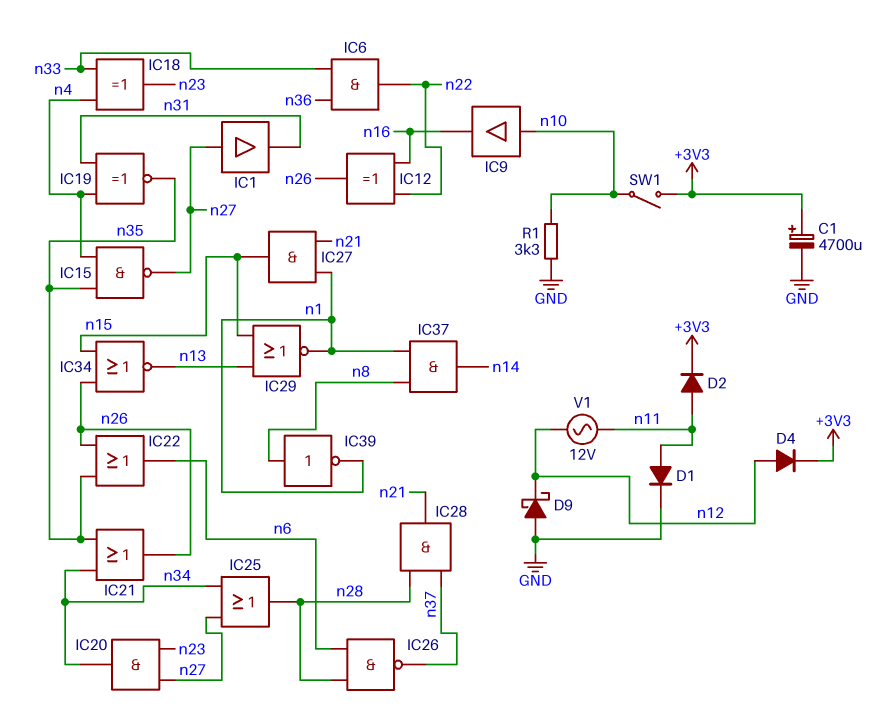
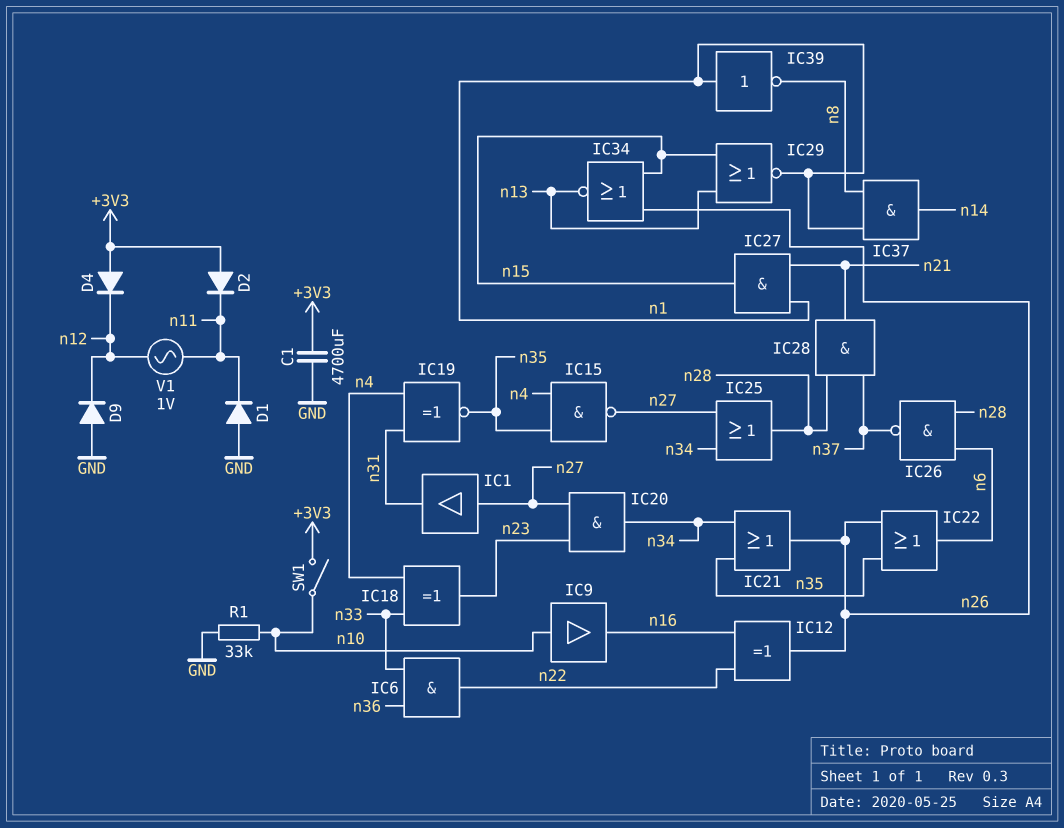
C1: 4700uF (plus +3V3, minus GND) -> 4700uF (+3V3, GND)
D1: diode (A n11, K GND) -> diode (A GND, K n11)
D2: diode (A n11, K +3V3) -> diode (A +3V3, K n11)
D4: diode (A n12, K +3V3) -> diode (A +3V3, K n12)
D9: schottky (A GND, K n12) -> diode (A GND, K n12)
IC39: NOT (in n8, out n1) -> NOT (in n1, out n8)
R1: 3.3k (GND, n10) -> 33k (GND, n10)
V1: AC 12V (n11, n12) -> AC 1V (n11, n12)

